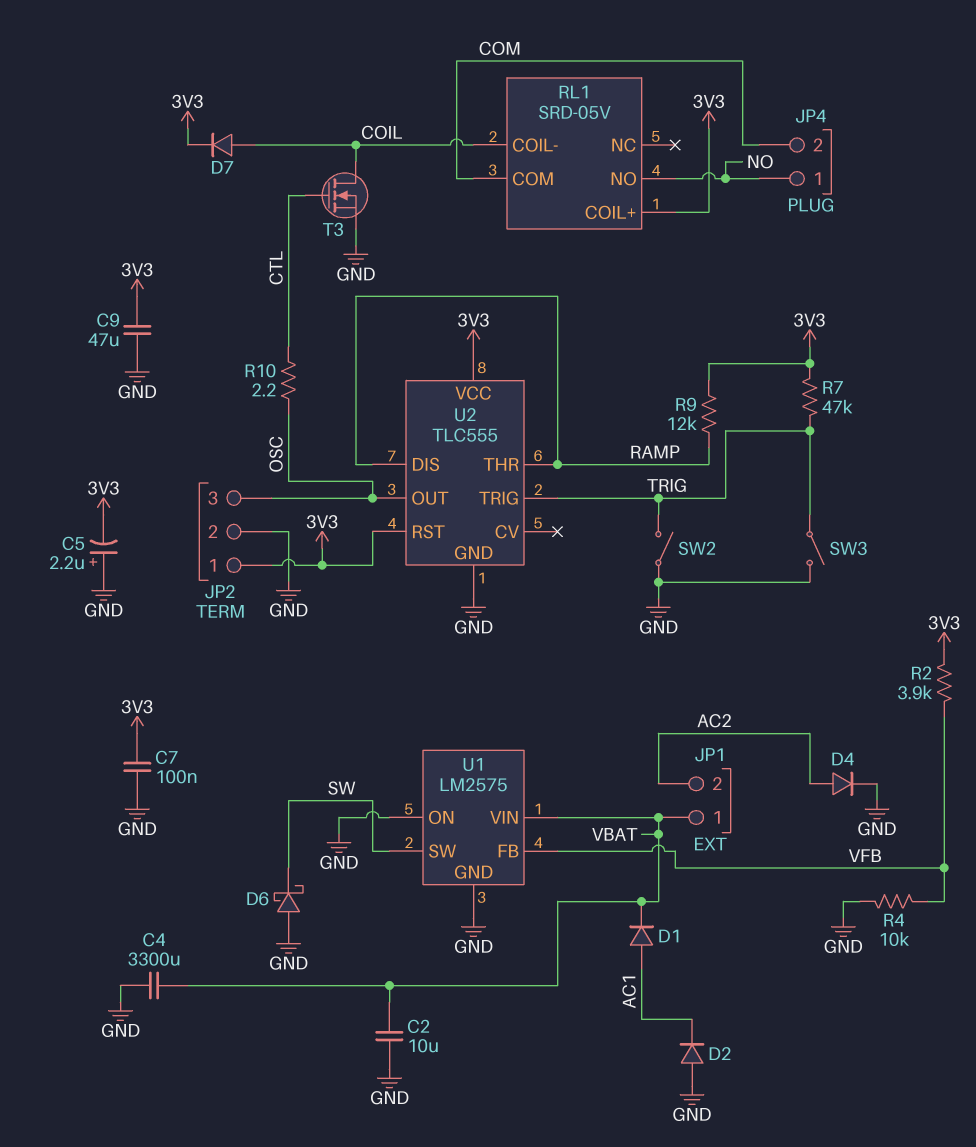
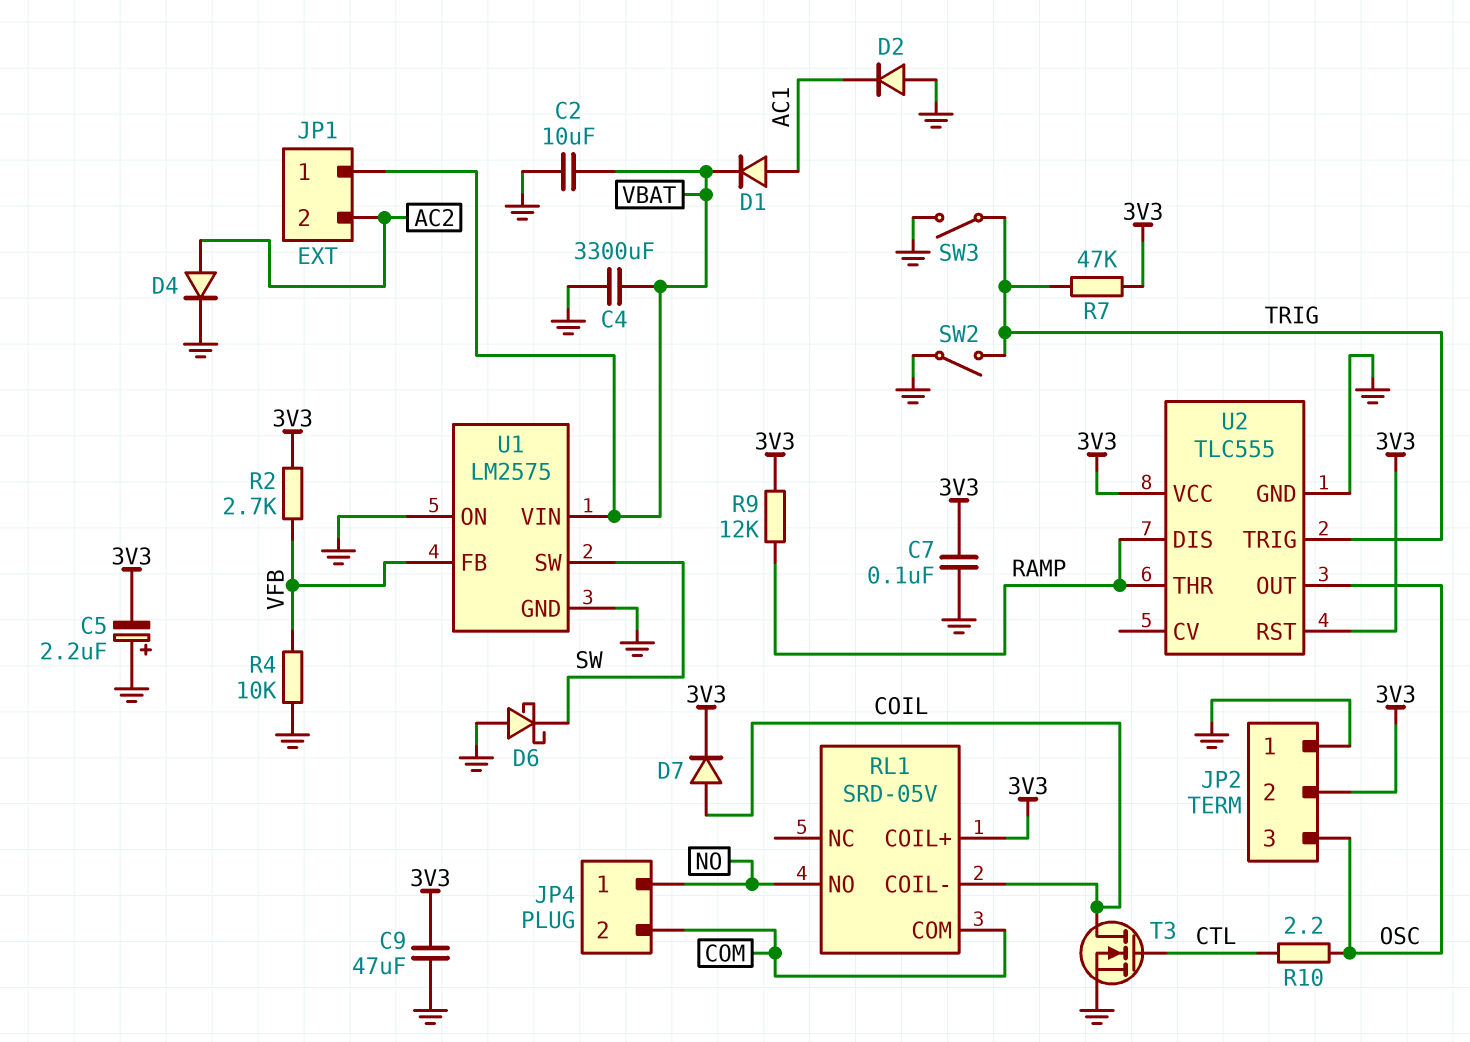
JP2 pin 1: 3V3 -> GND
JP2 pin 2: GND -> 3V3
R2: 3.9k (3V3, VFB) -> 2.7k (3V3, VFB)

